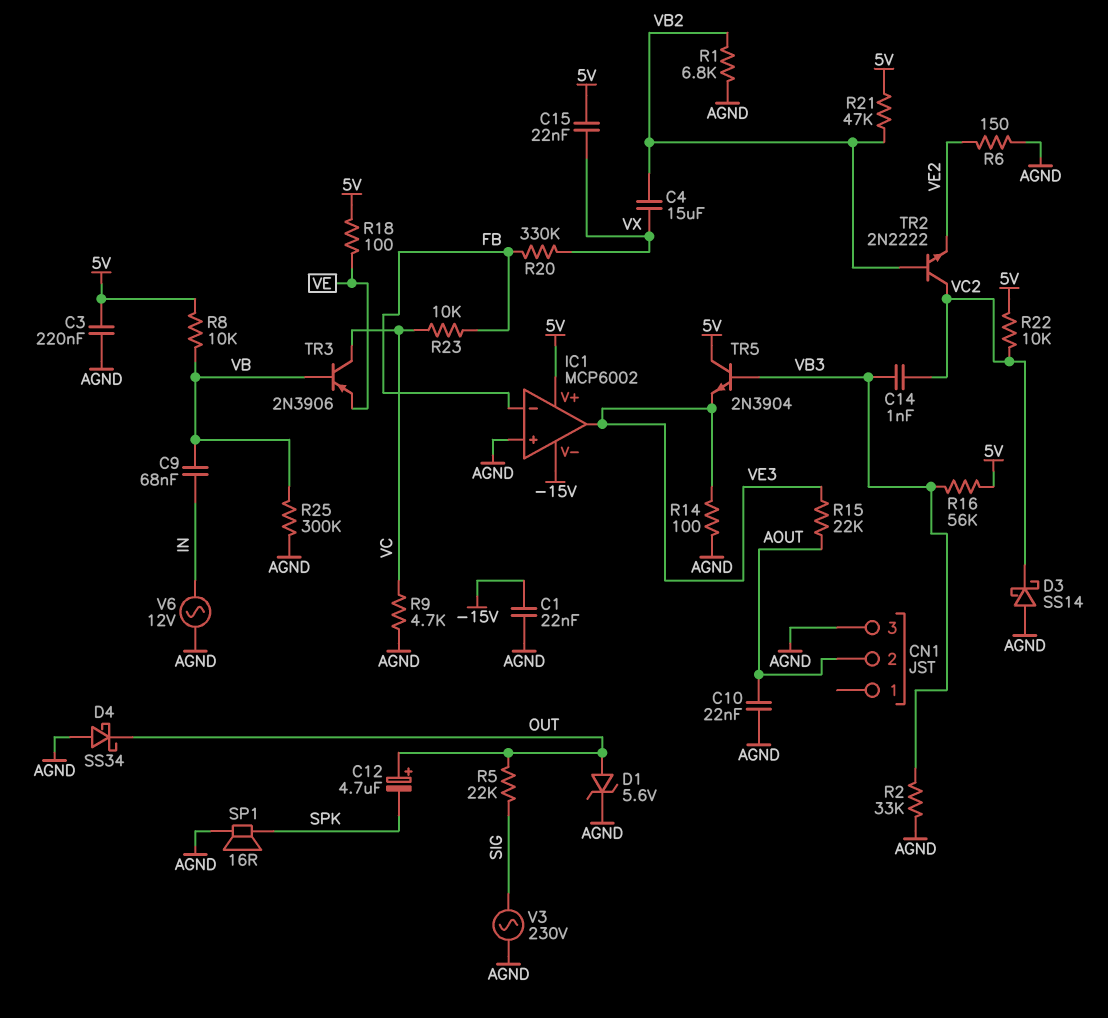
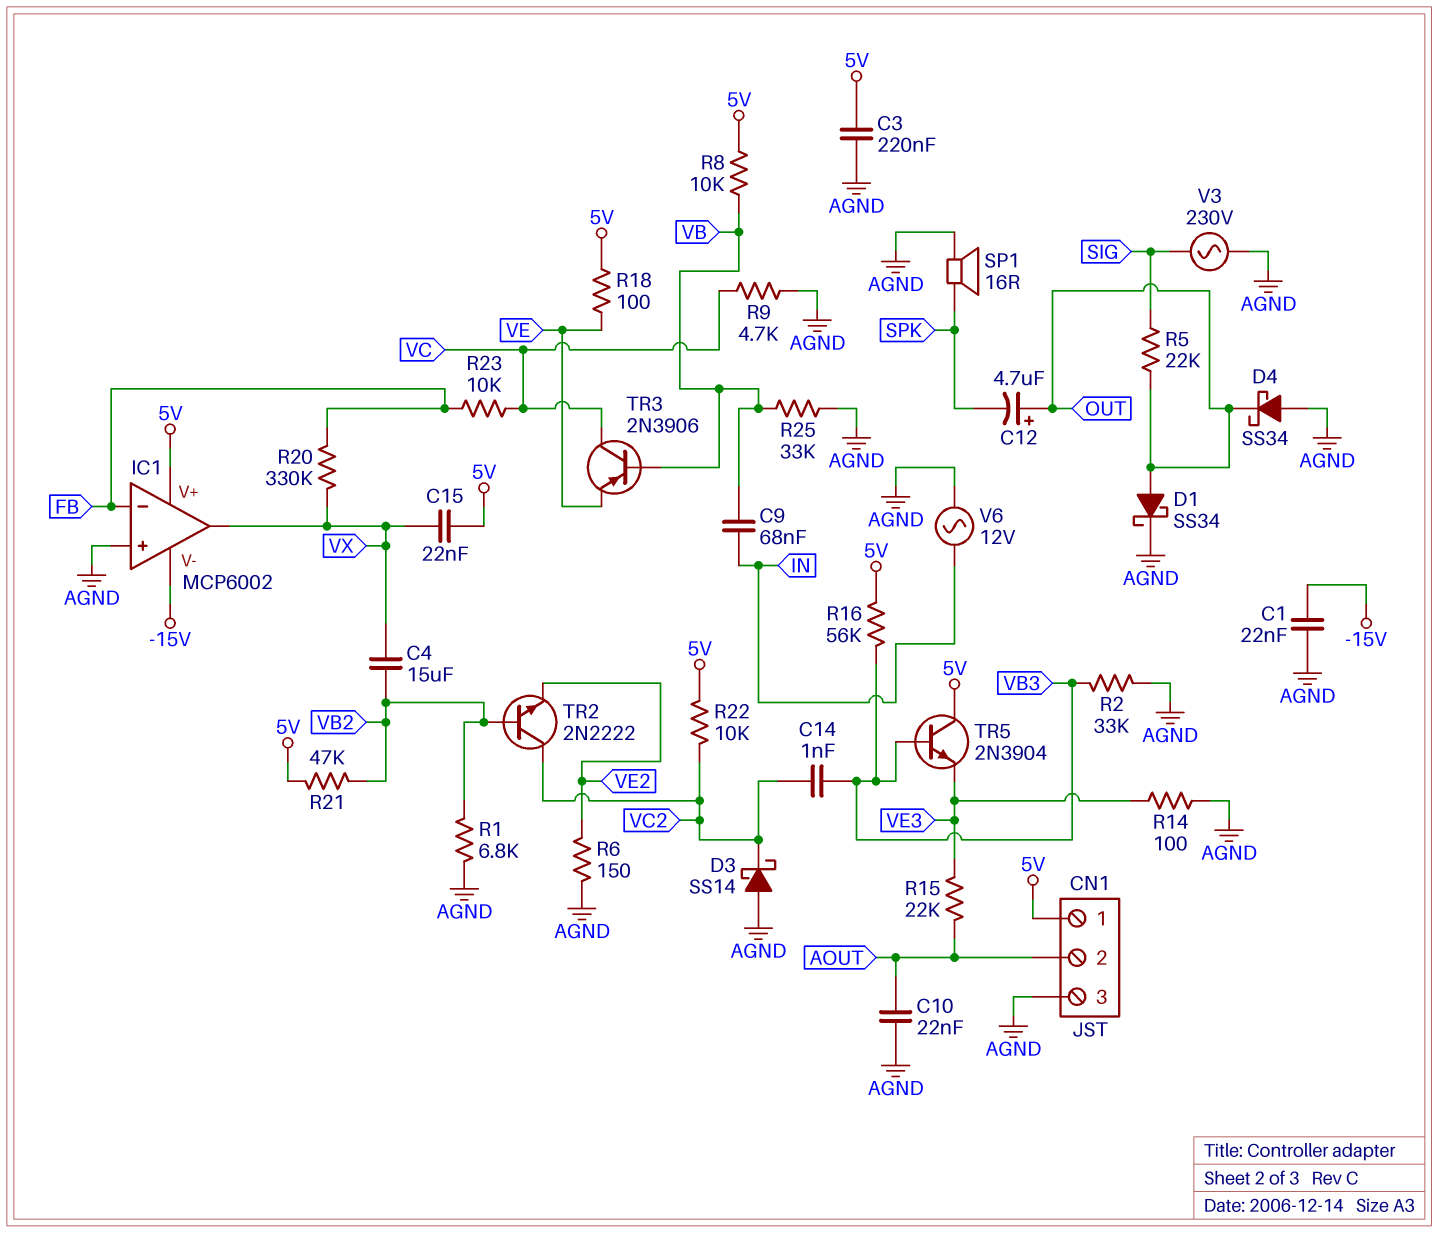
CN1 pin 1: none -> 5V
D1: zener 5.6V (A OUT, K AGND) -> schottky SS34 (A OUT, K AGND)
IC1 pin out: VE3 -> VX
R25: 300k (AGND, VB) -> 33k (AGND, VB)

